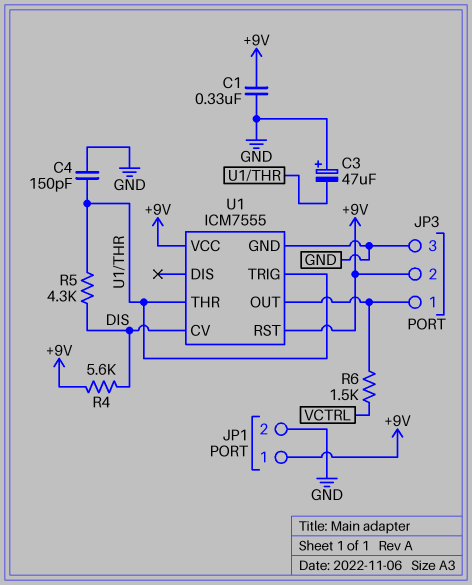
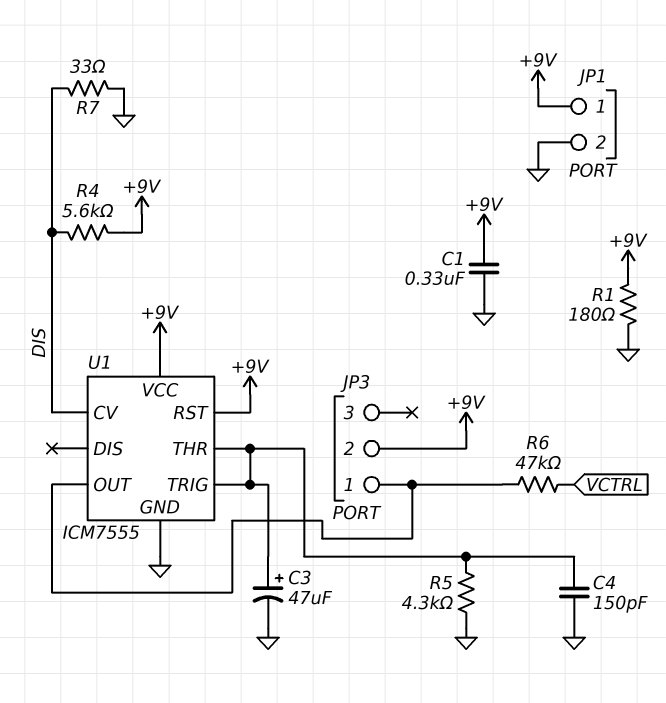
C3: 47uF (plus GND, minus U1/THR) -> 47uF (plus U1/THR, minus GND)
JP3 pin 3: GND -> none
R1: none -> 180 (+9V, GND)
R5: 4.3k (DIS, U1/THR) -> 4.3k (GND, U1/THR)
R6: 1.5k (JP3/1, VCTRL) -> 47k (JP3/1, VCTRL)
R7: none -> 33 (DIS, GND)

